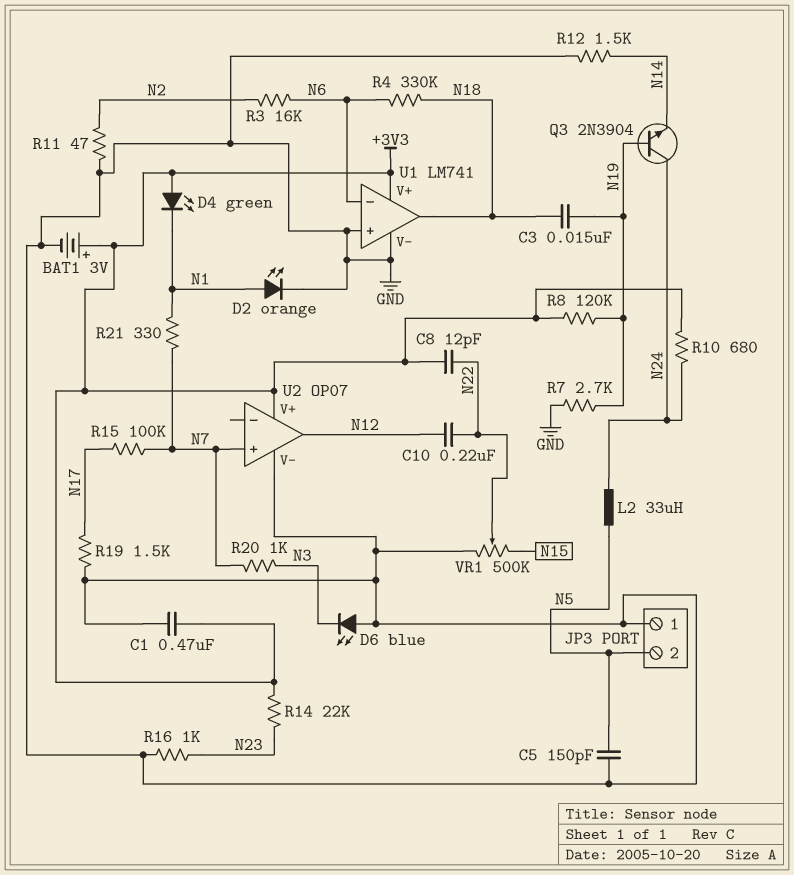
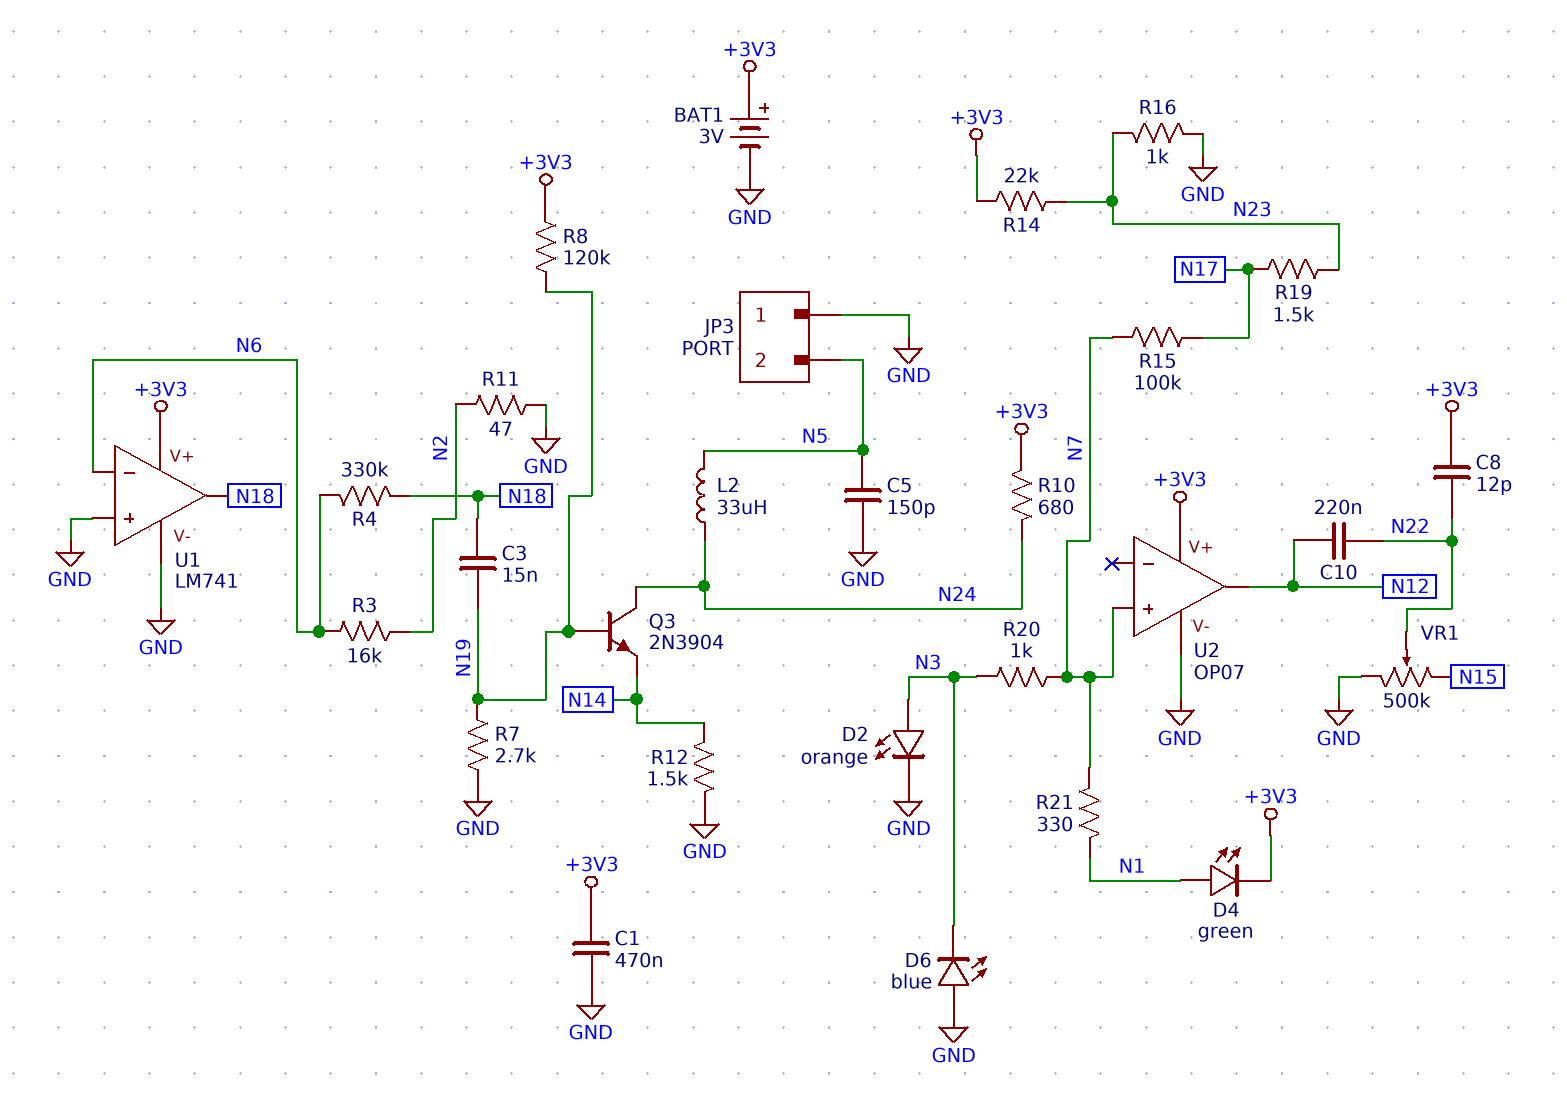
D2: LED orange (A N1, K GND) -> LED orange (A N3, K GND)
D4: LED green (A +3V3, K N1) -> LED green (A N1, K +3V3)
R19: 1.5k (GND, N17) -> 1.5k (N17, N23)

